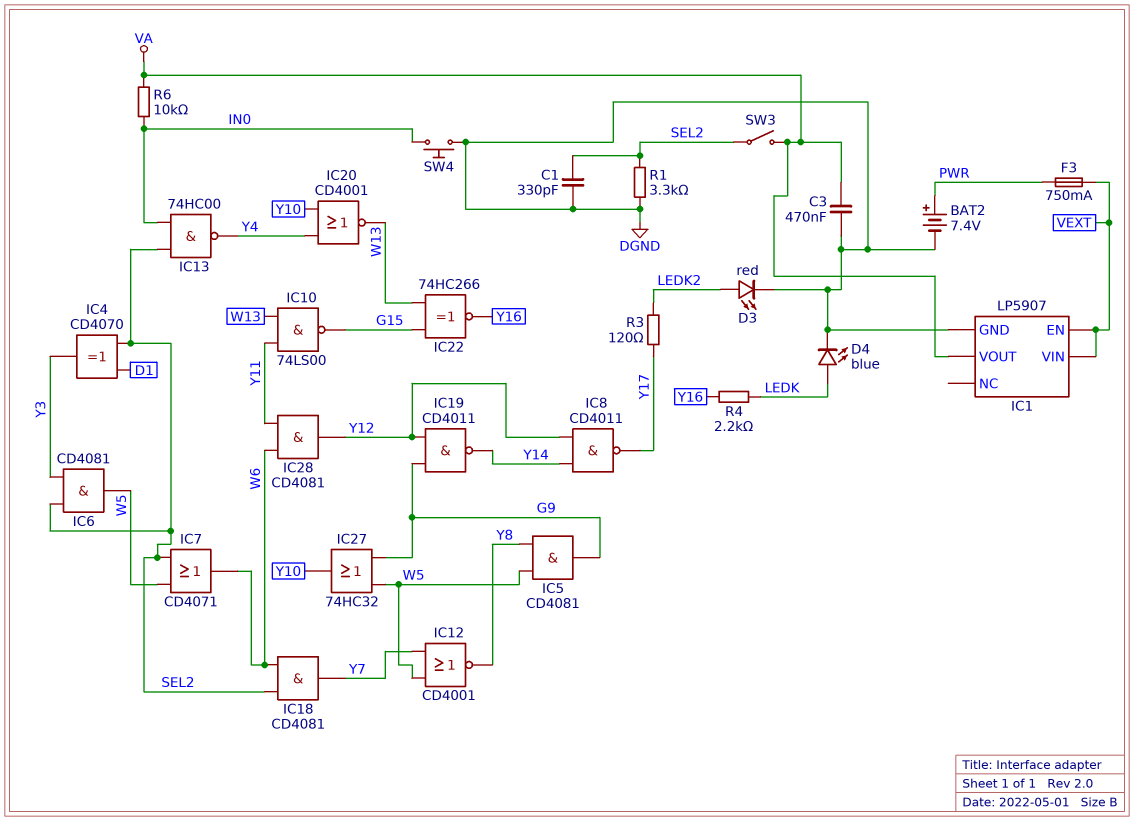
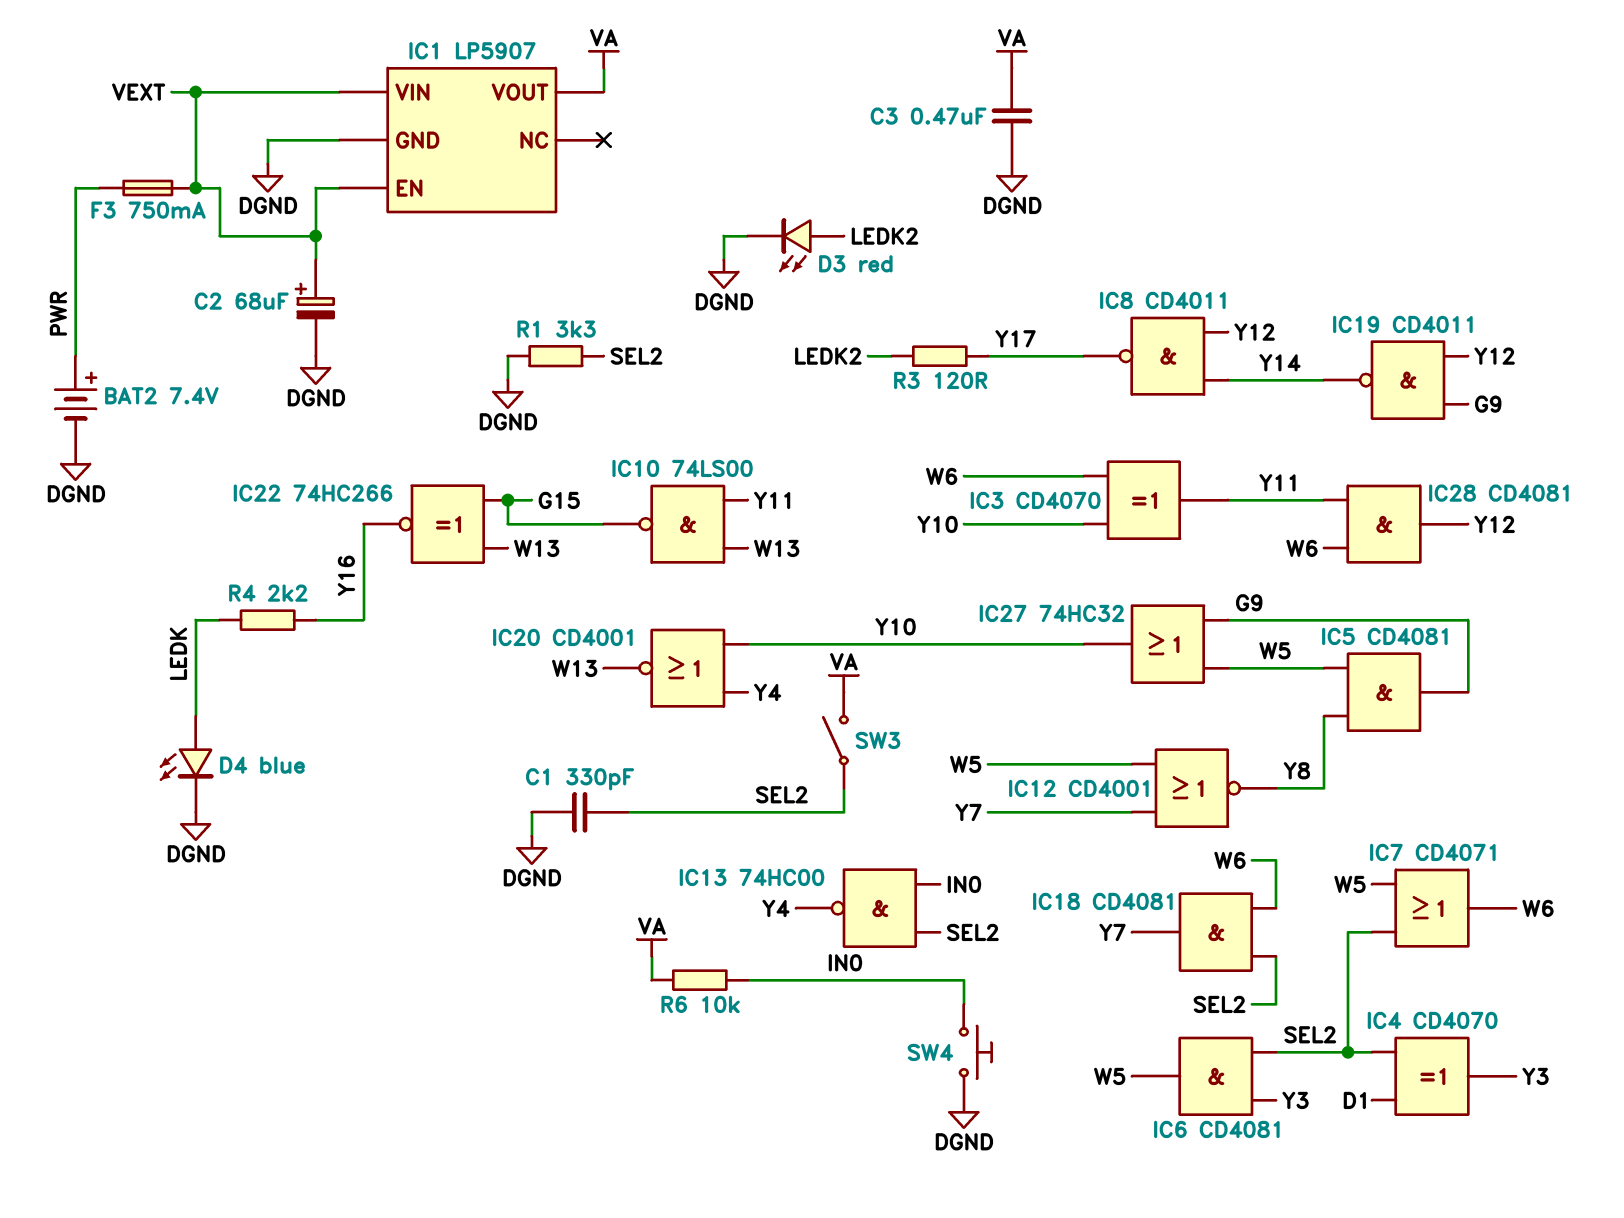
C2: none -> 68uF (plus VEXT, minus DGND)
IC3: none -> XOR CD4070 (in W6, in Y10, out Y11)

